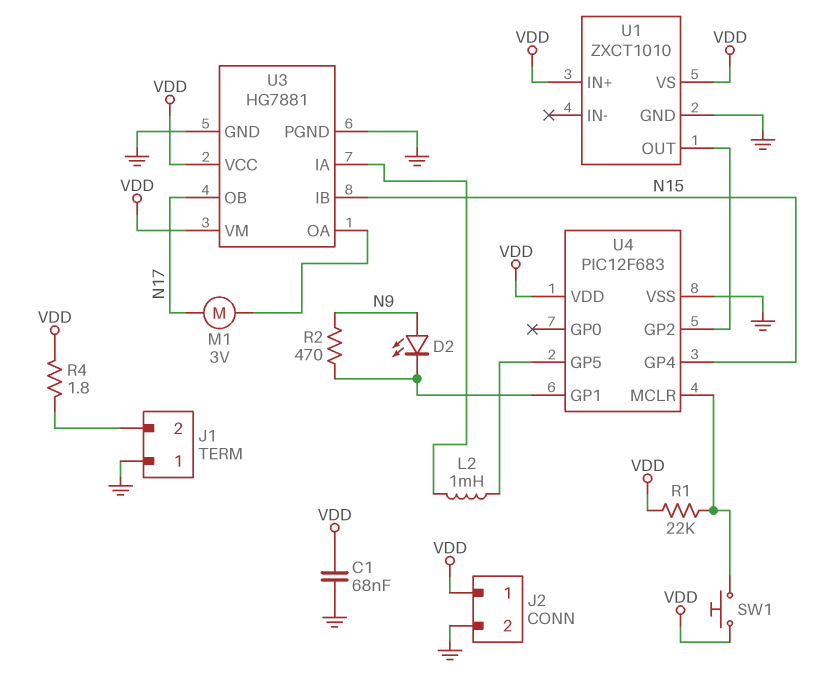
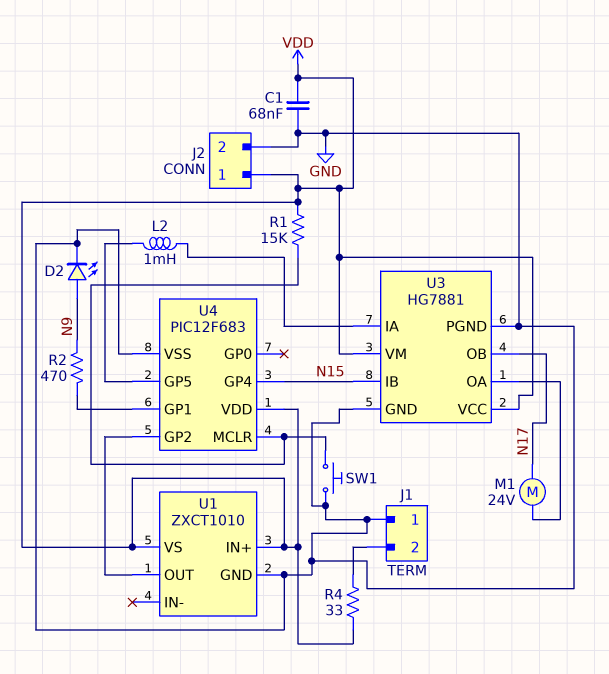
D2: LED (A N9, K U4/GP1) -> LED (A N9, K GND)
M1: motor 3V (N17, U3/OA) -> motor 24V (N17, U3/OA)
R1: 22k (U4/MCLR, VDD) -> 15k (U4/MCLR, VDD)
R4: 1.8 (J1/2, VDD) -> 33 (J1/2, VDD)
SW1: button (U4/MCLR, VDD) -> button (GND, U4/MCLR)

